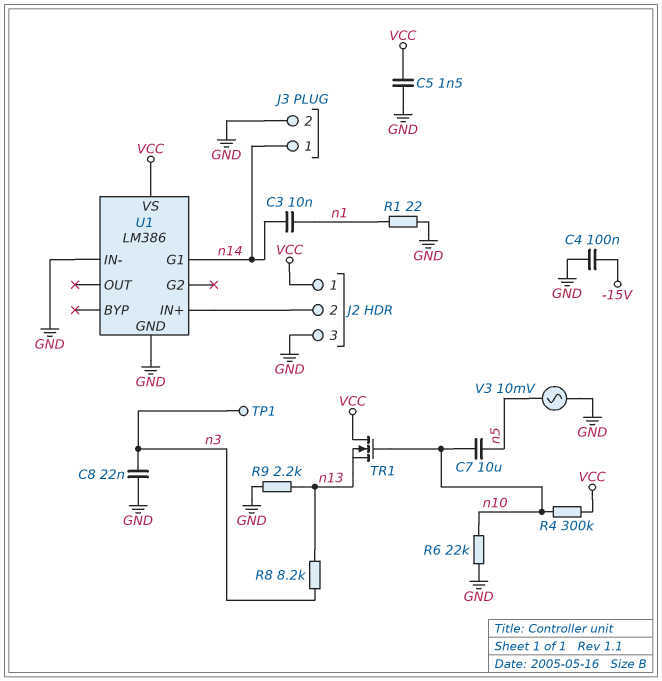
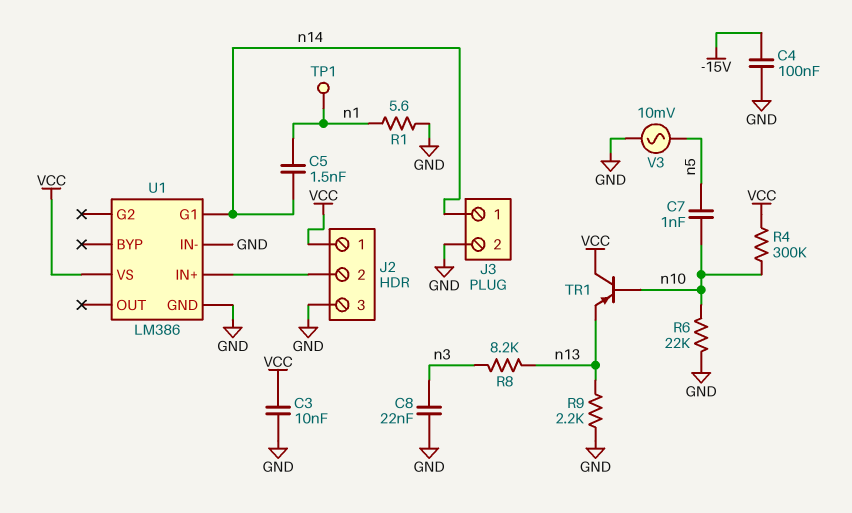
C3: 10nF (n1, n14) -> 10nF (GND, VCC)
C5: 1.5nF (GND, VCC) -> 1.5nF (n1, n14)
C7: 10uF (n5, n10) -> 1nF (n5, n10)
R1: 22 (GND, n1) -> 5.6 (GND, n1)
TP1: test point (n3) -> test point (n1)
TR1: NMOS (G n10, D VCC, S n13) -> PNP (B n10, C VCC, E n13)

